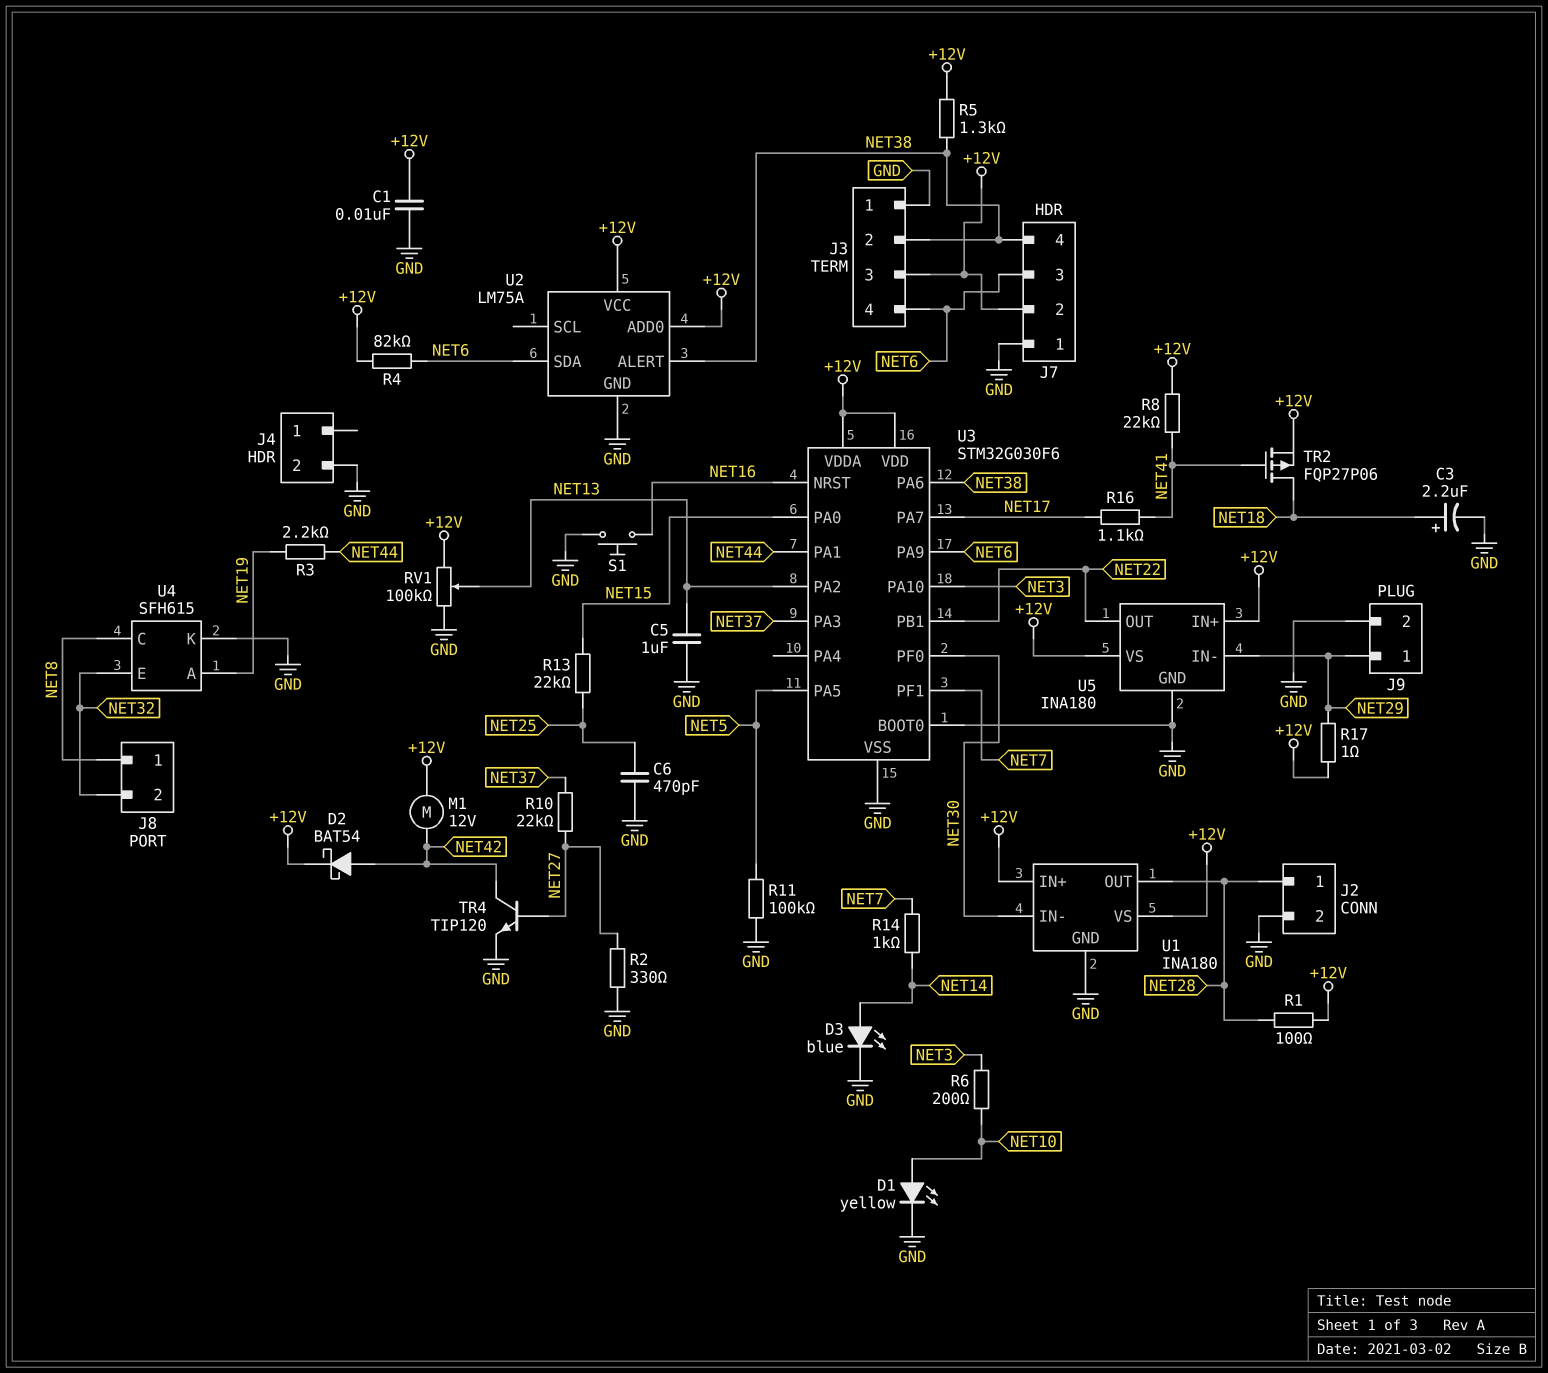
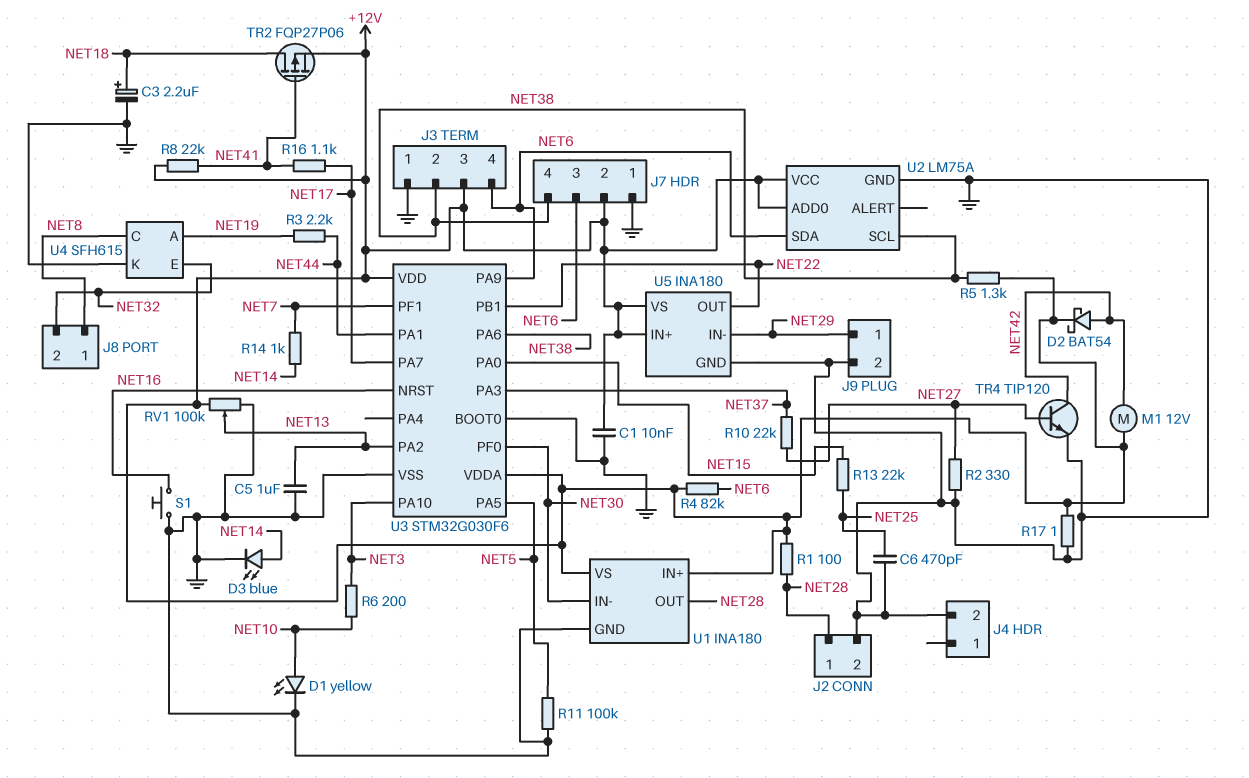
R17: 1 (+12V, NET29) -> 1 (+12V, GND)
U2 pin ALERT: NET38 -> none
U2 pin SCL: none -> NET38

